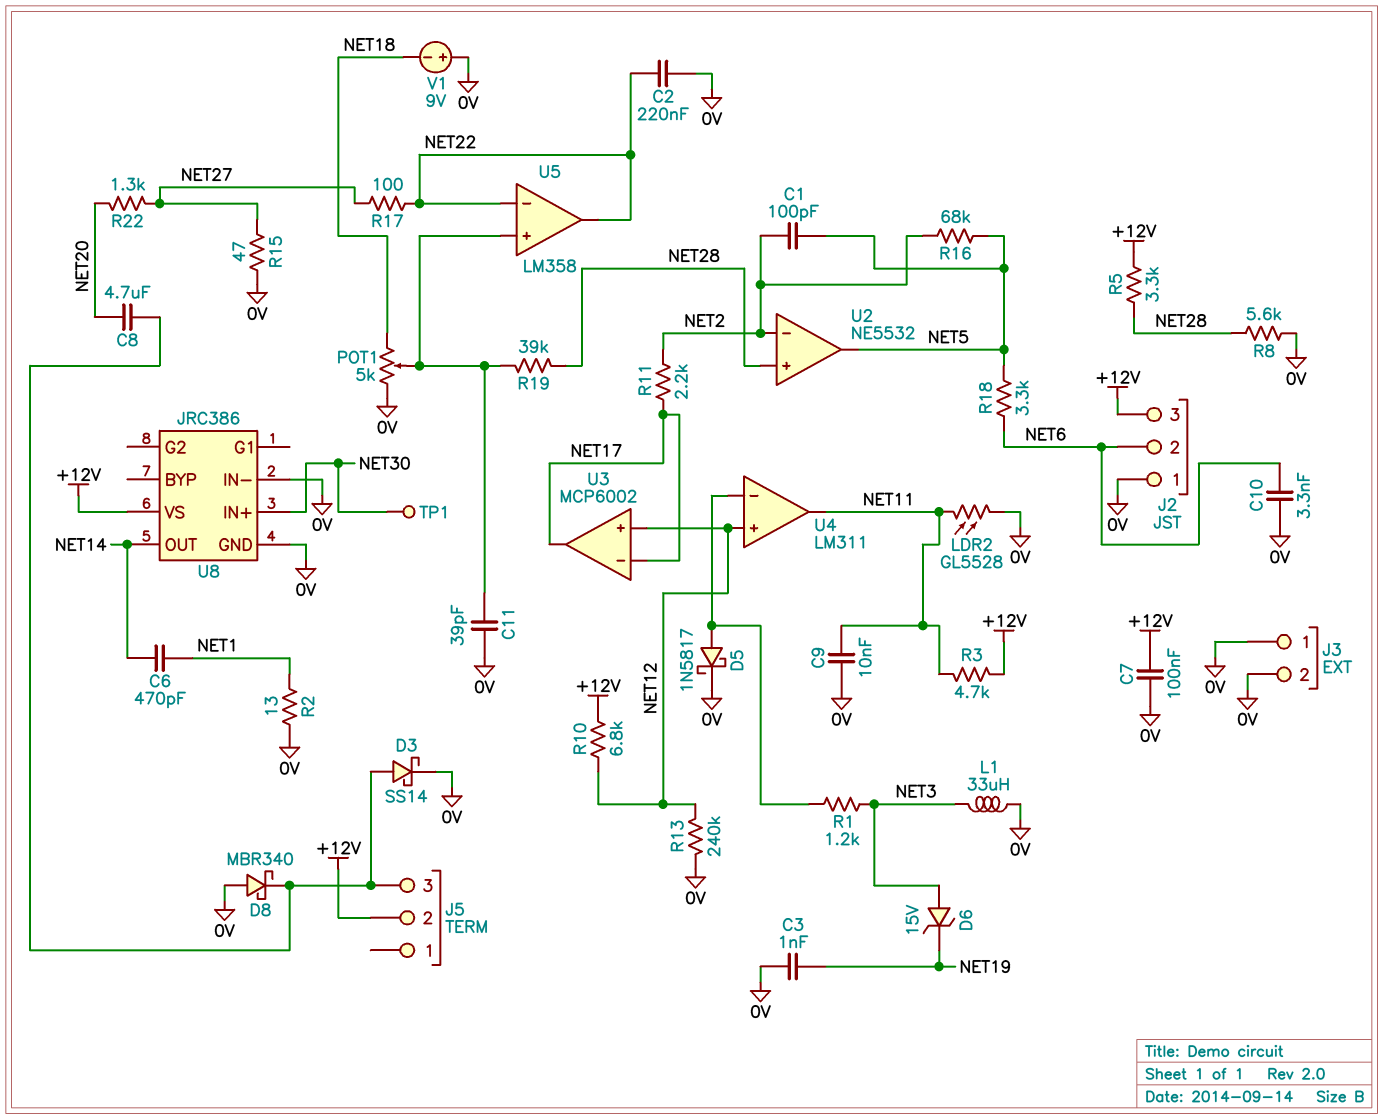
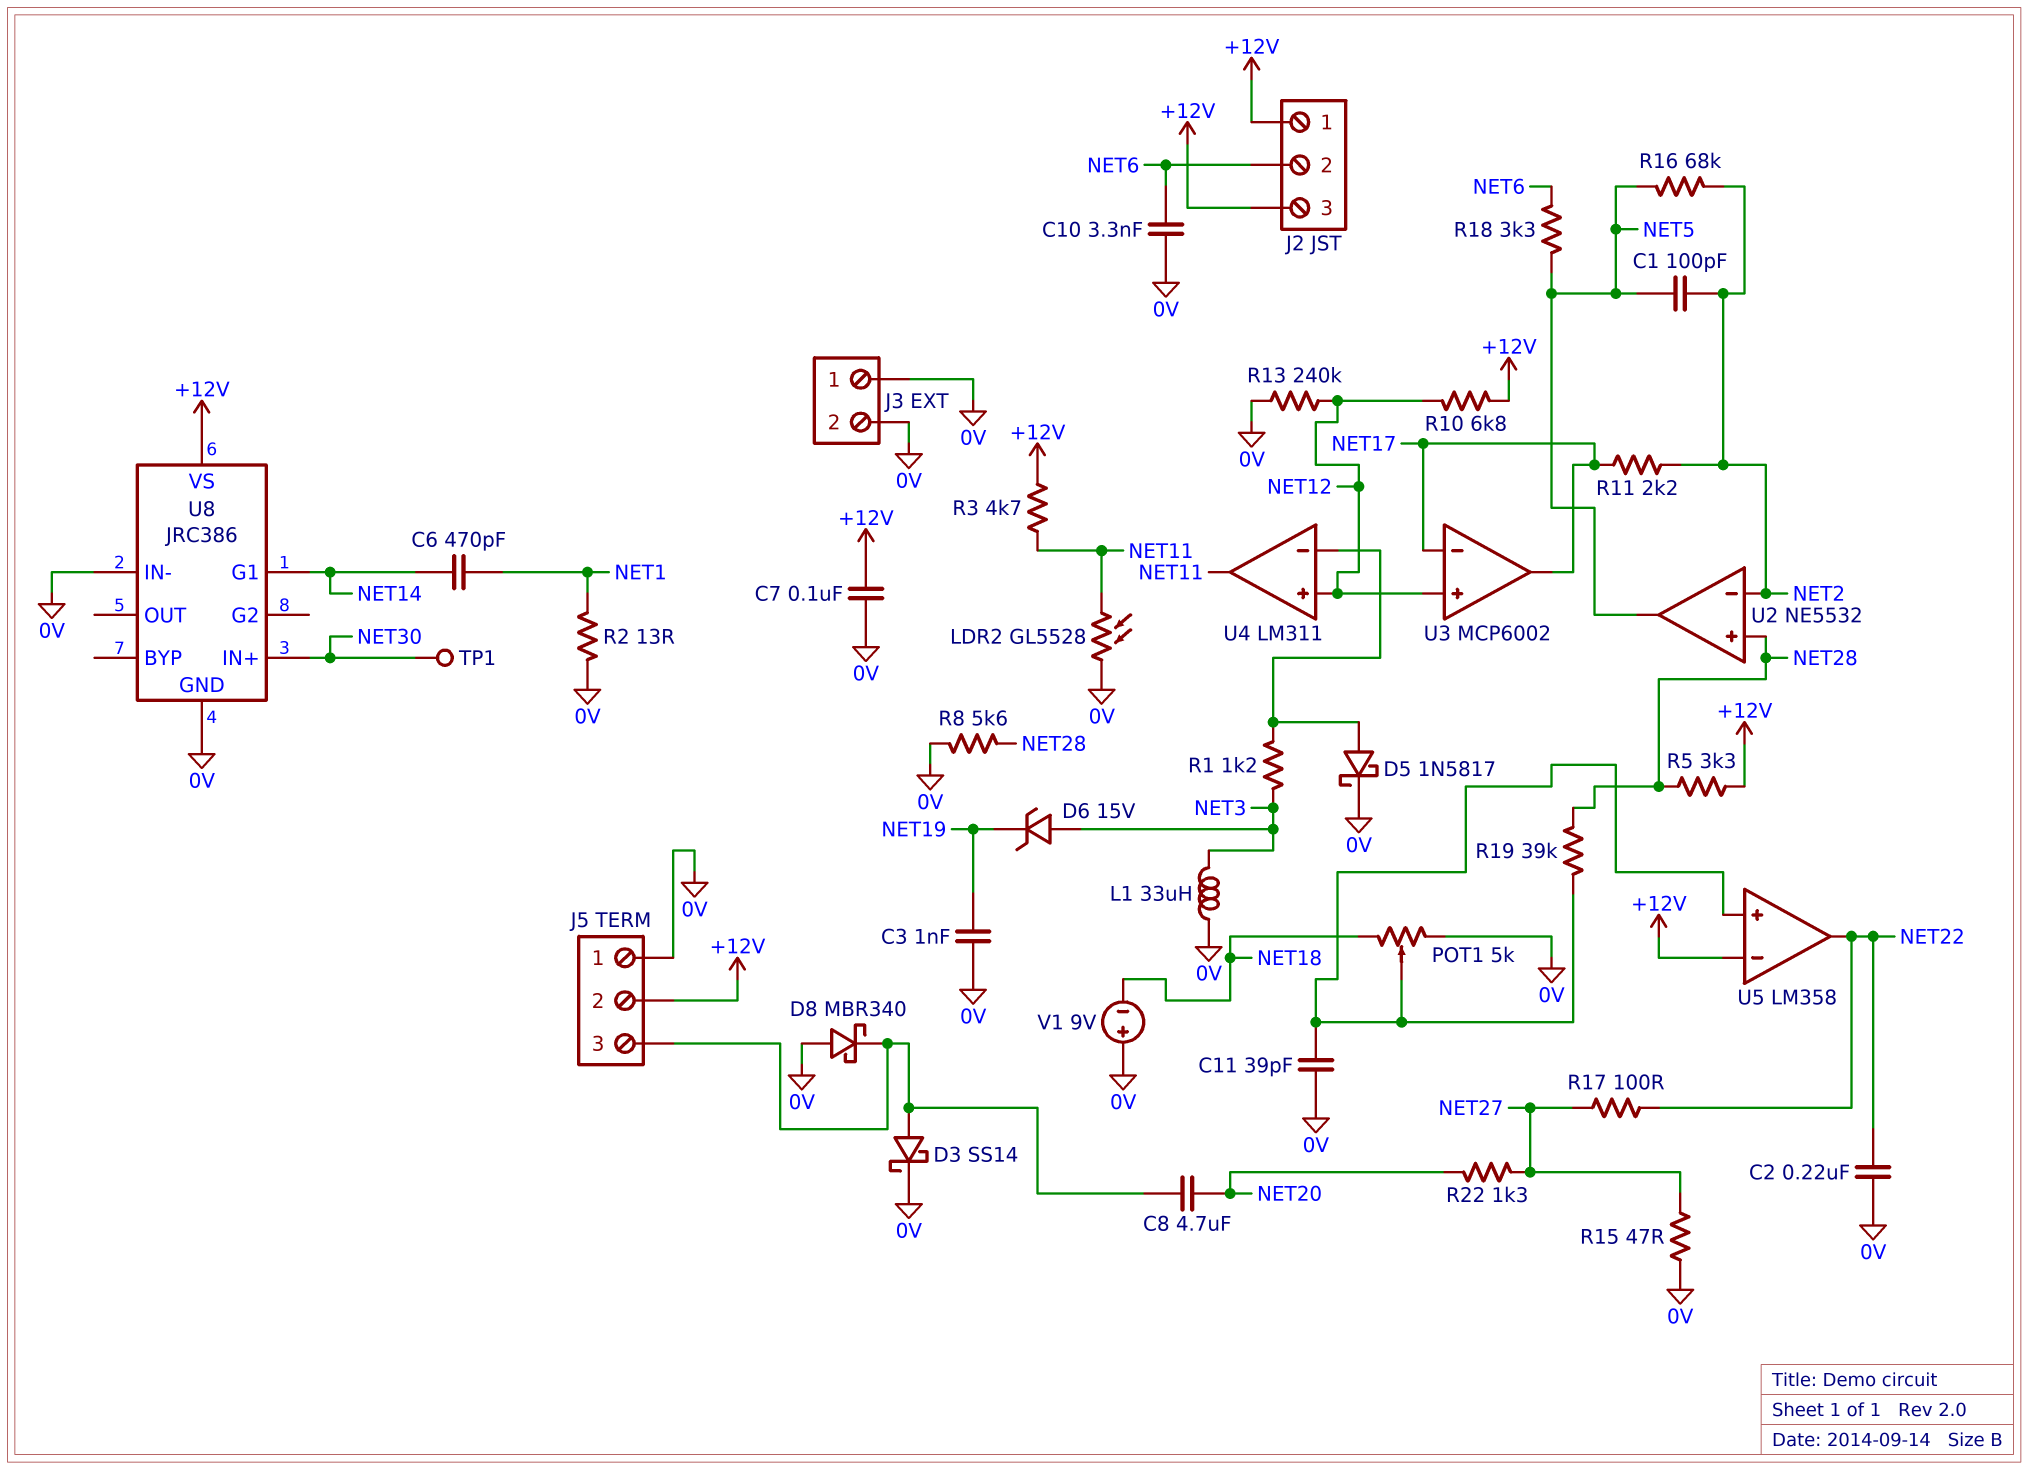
C9: 10nF (0V, NET11) -> none
J2 pin 1: 0V -> +12V
J5 pin 1: none -> 0V
U5 pin in-: NET22 -> +12V
U8 pin G1: none -> NET14
U8 pin OUT: NET14 -> none

